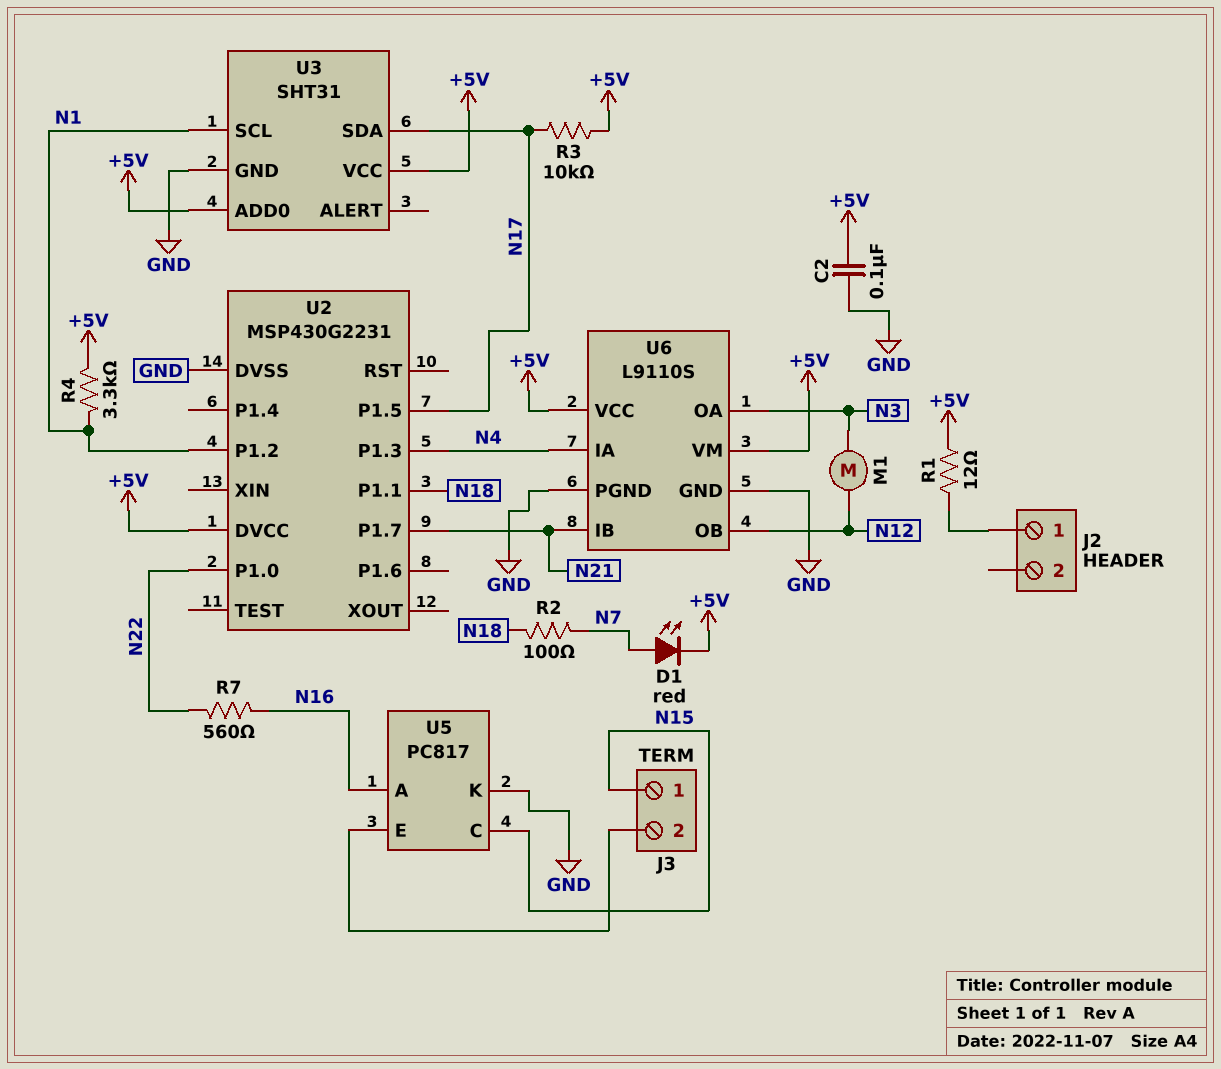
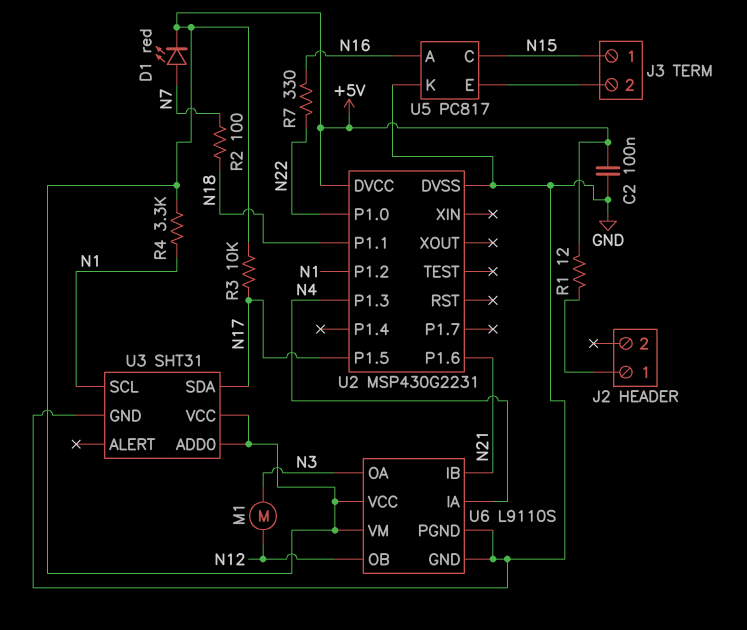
R7: 560 (N16, N22) -> 330 (N16, N22)
U2 pin P1.6: none -> N21
U2 pin P1.7: N21 -> none

